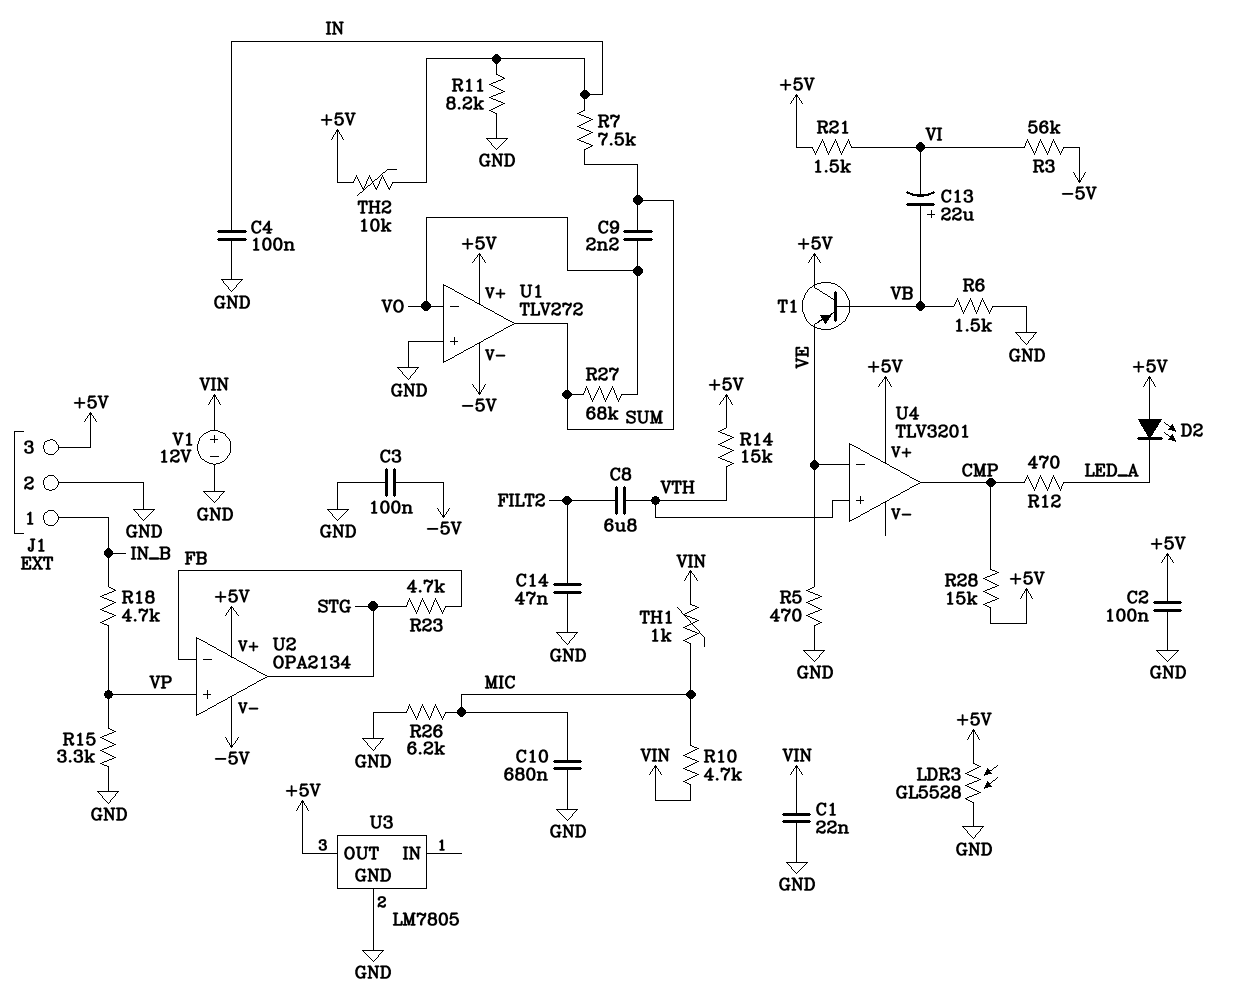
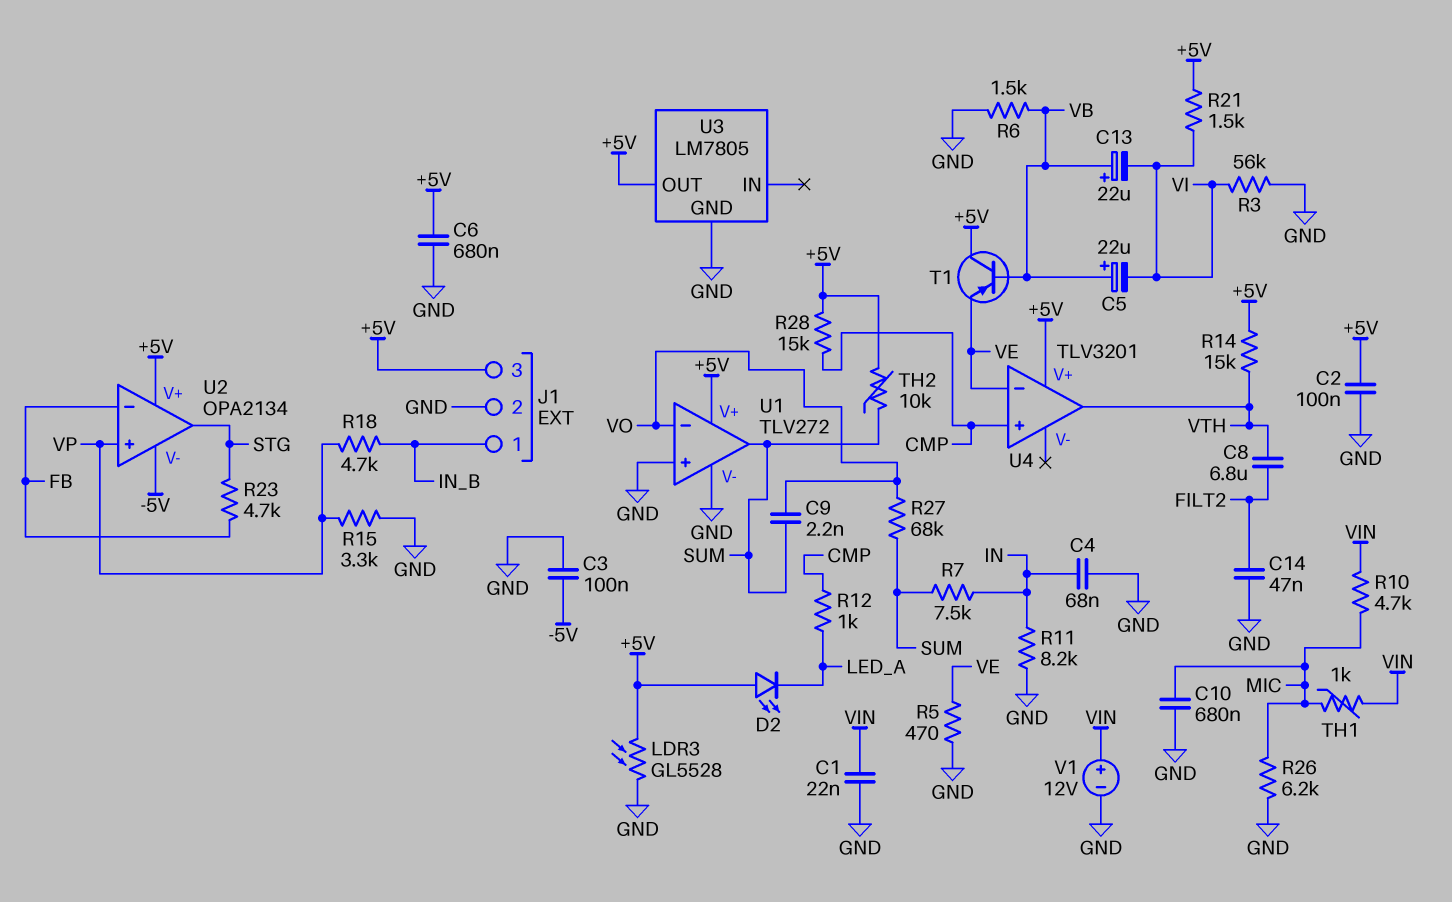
C4: 100nF (GND, IN) -> 68nF (GND, IN)
C5: none -> 22uF (plus VB, minus VI)
C6: none -> 680nF (+5V, GND)
R3: 56k (-5V, VI) -> 56k (GND, VI)
R12: 470 (CMP, LED_A) -> 1k (CMP, LED_A)
TH2: 10k (+5V, IN) -> 10k (+5V, SUM)
U1 pin V-: -5V -> GND
U4 pin in+: VTH -> CMP
U4 pin out: CMP -> VTH

